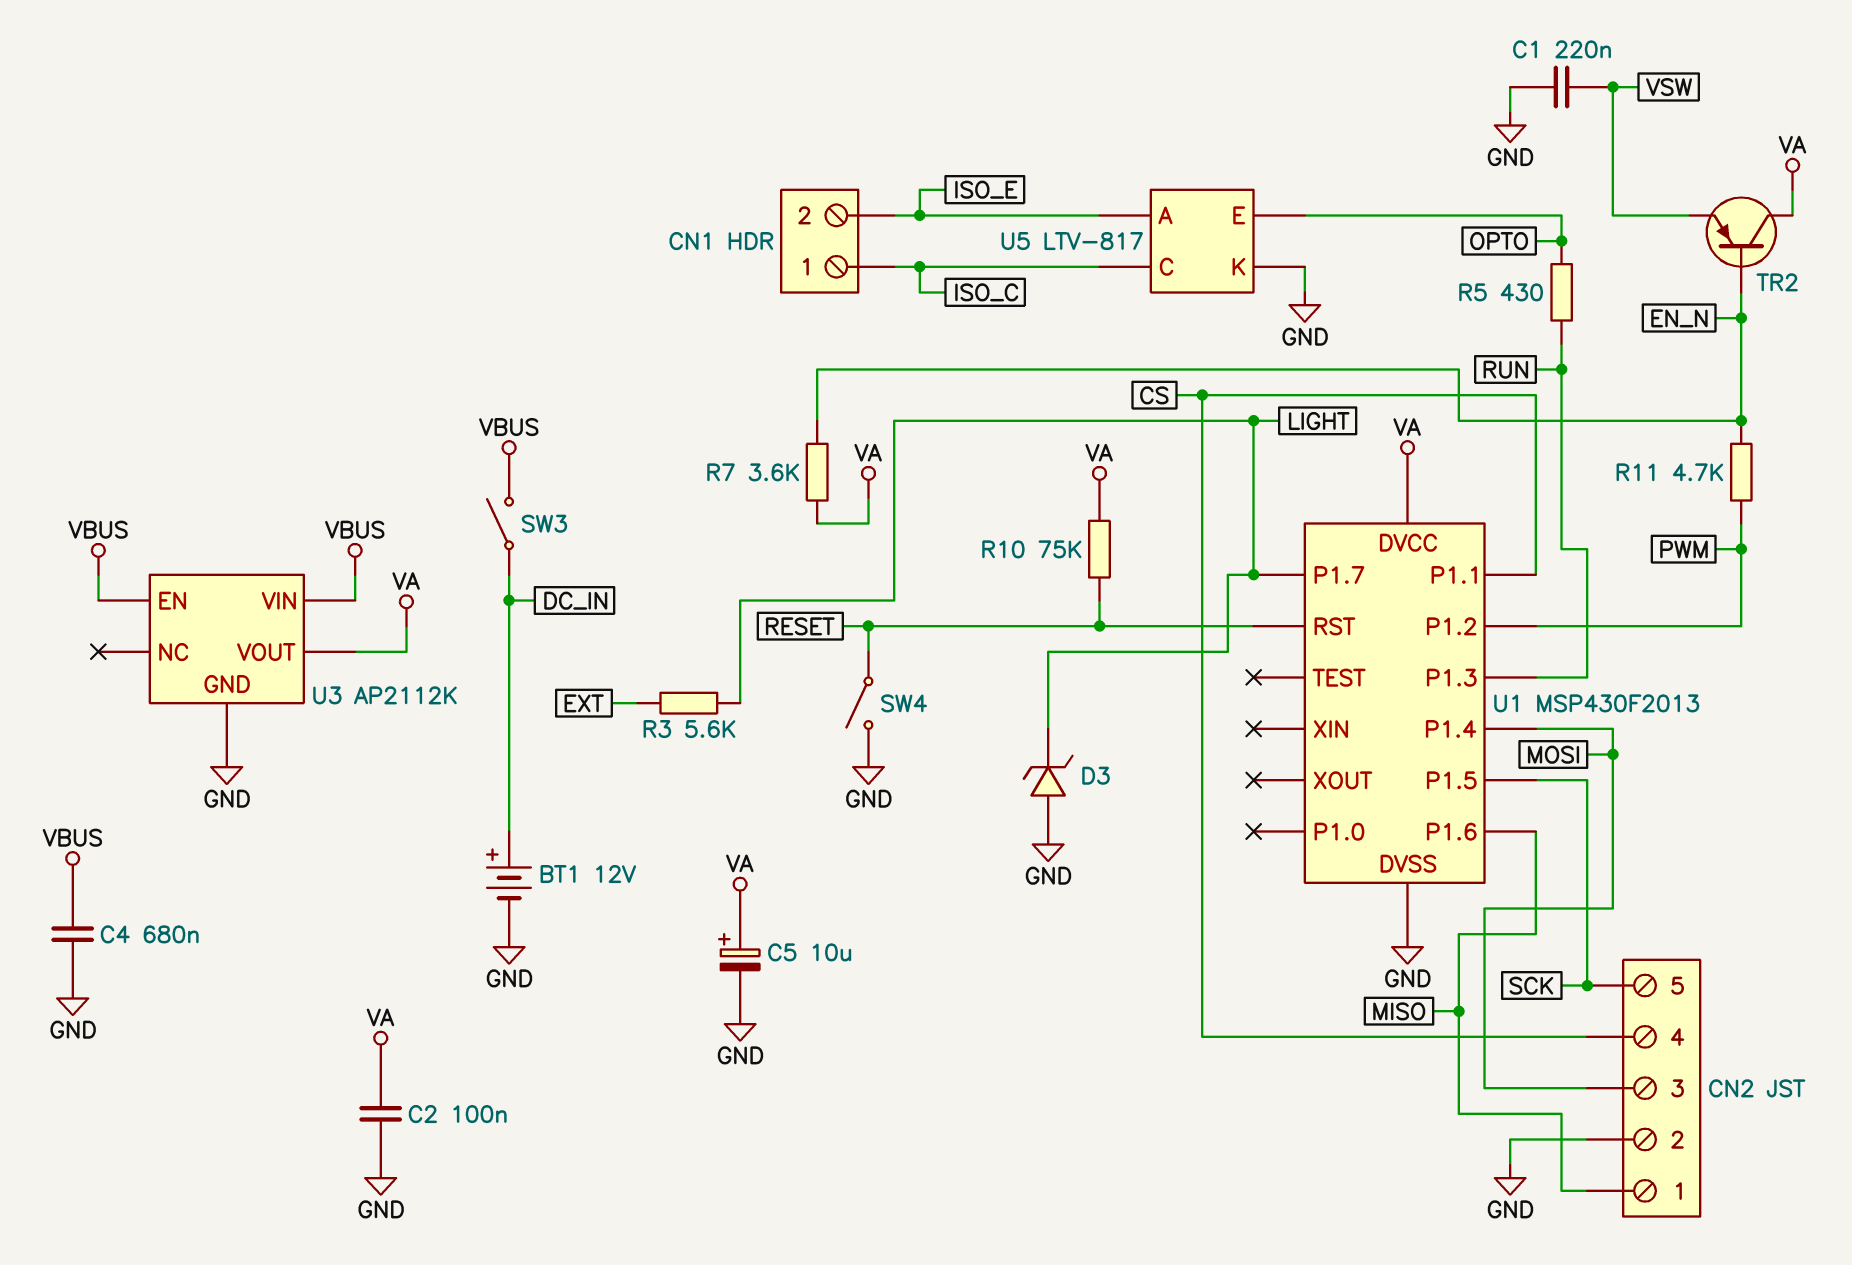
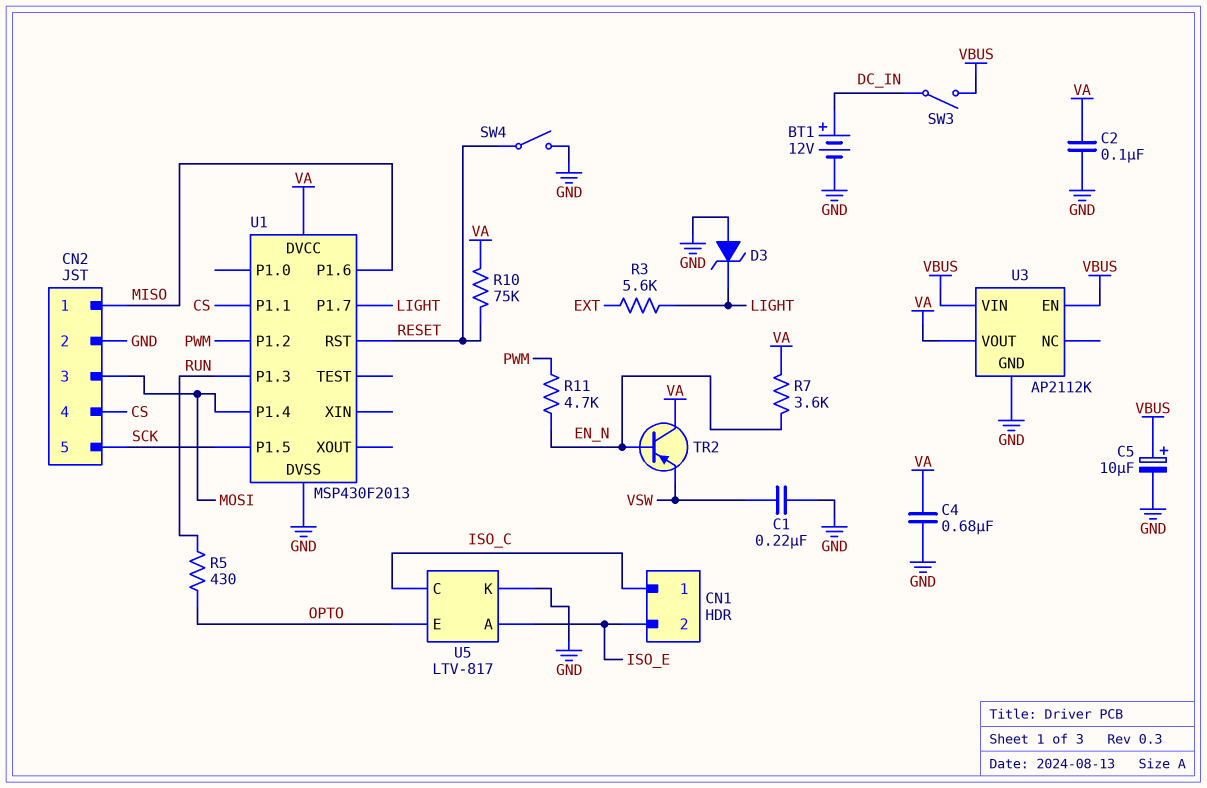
C4: 680nF (GND, VBUS) -> 680nF (GND, VA)
C5: 10uF (plus VA, minus GND) -> 10uF (plus VBUS, minus GND)

